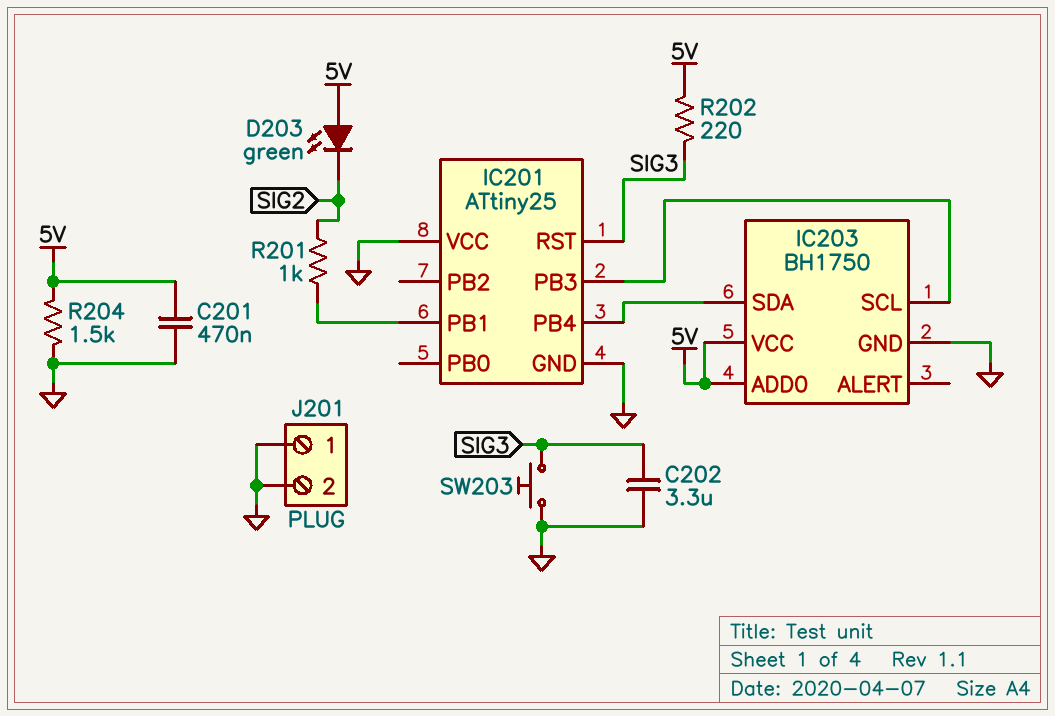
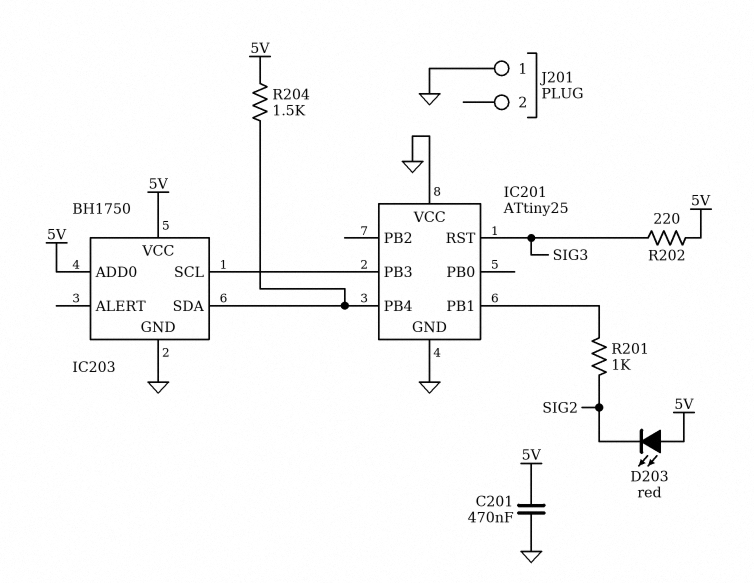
C202: 3.3uF (GND, SIG3) -> none
D203: LED green (A 5V, K SIG2) -> LED red (A 5V, K SIG2)
J201 pin 2: GND -> none
R204: 1.5k (5V, GND) -> 1.5k (5V, IC201/PB4)
SW203: button (GND, SIG3) -> none

